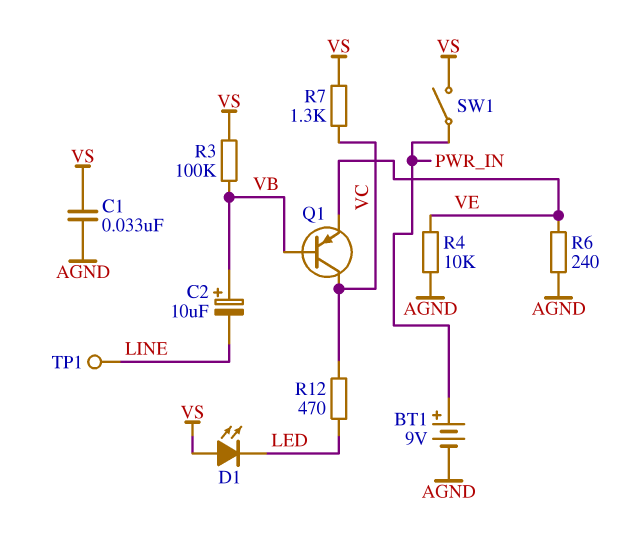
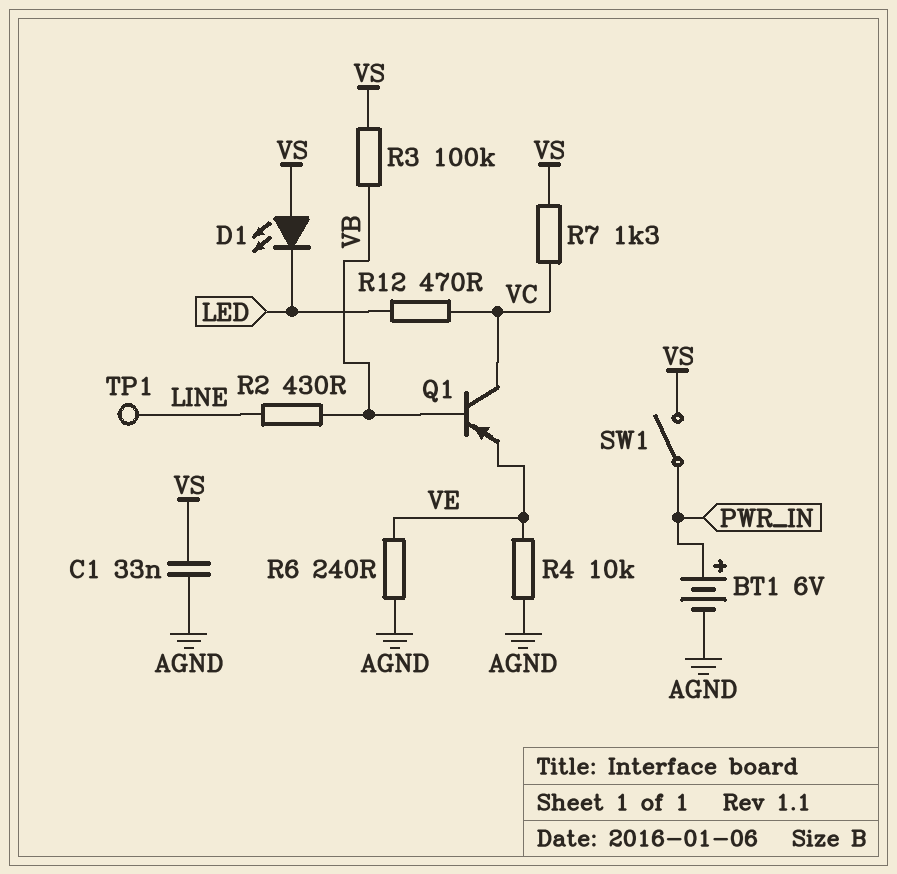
BT1: 9V (plus PWR_IN, minus AGND) -> 6V (plus PWR_IN, minus AGND)
C2: 10uF (plus VB, minus LINE) -> none
R2: none -> 430 (LINE, VB)

